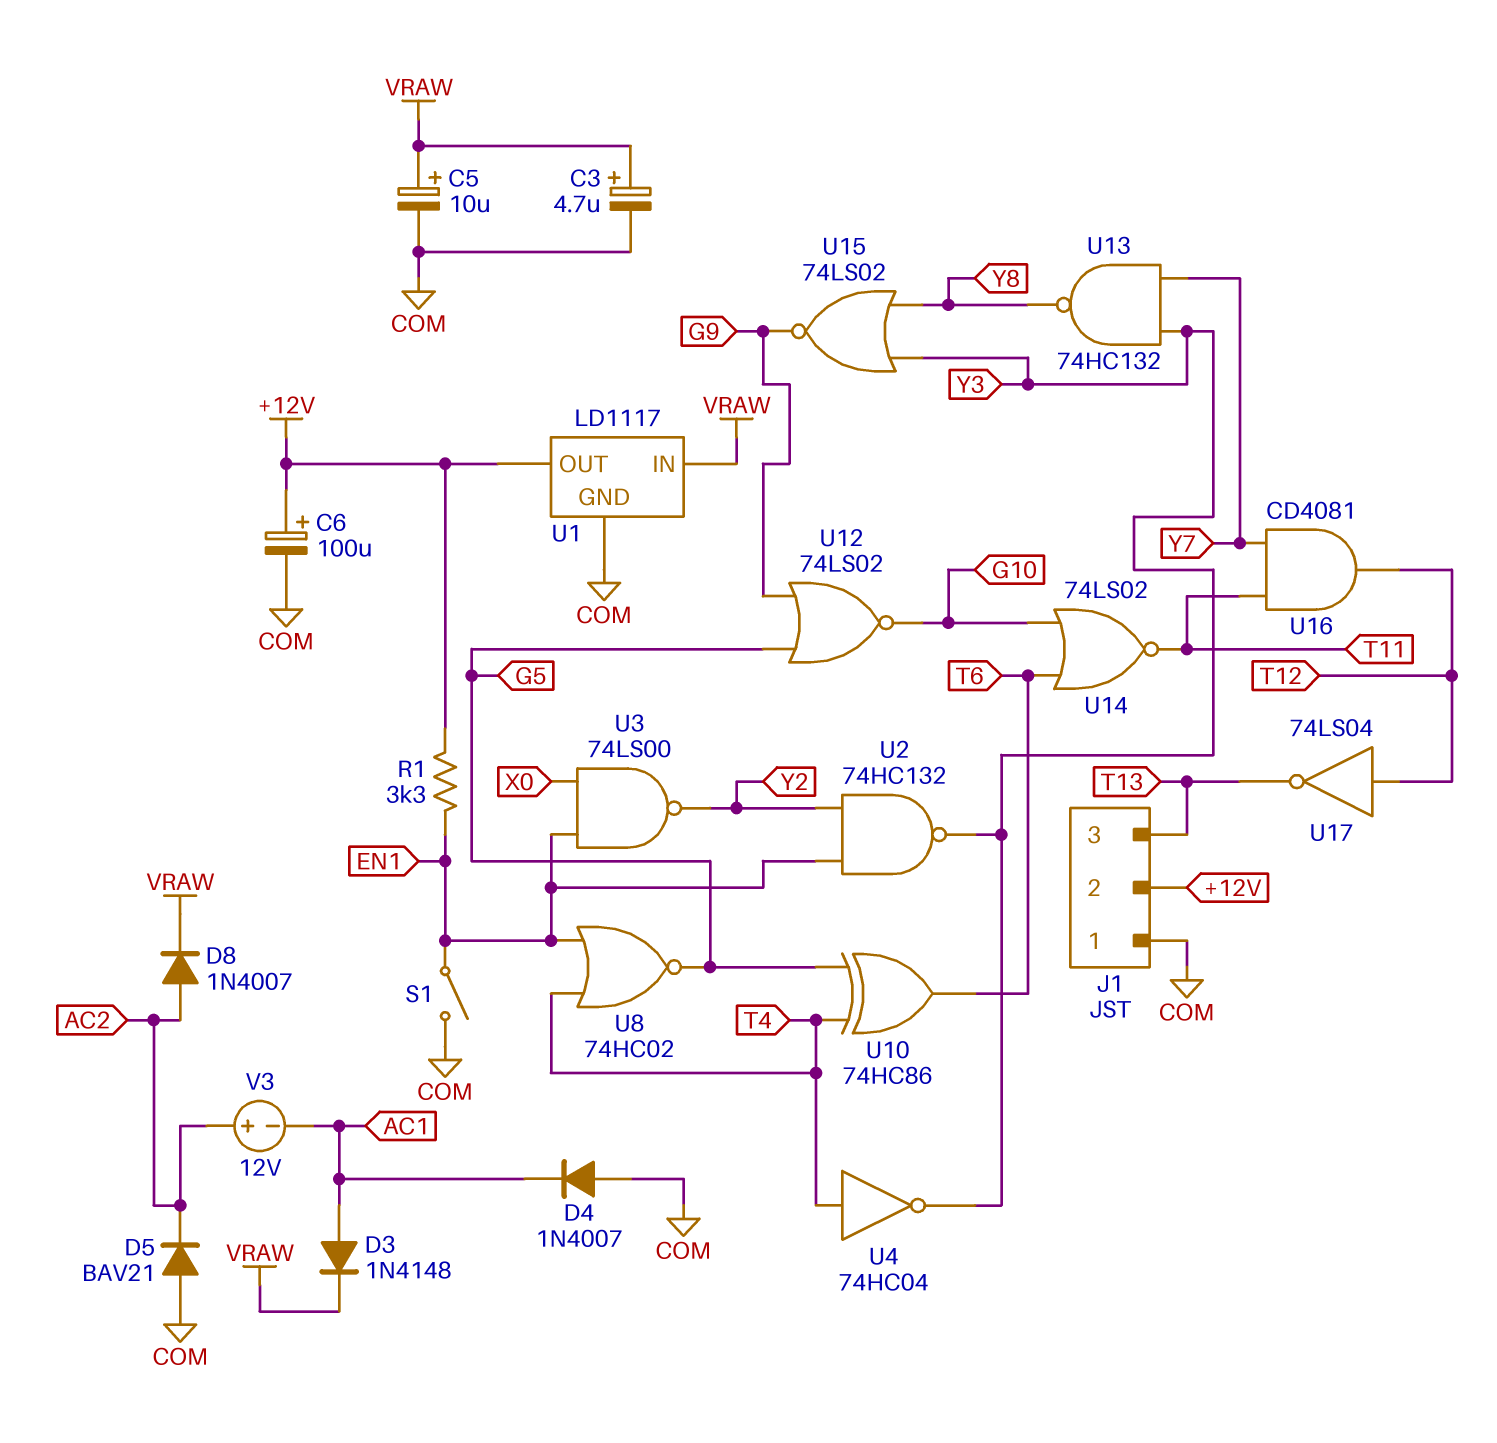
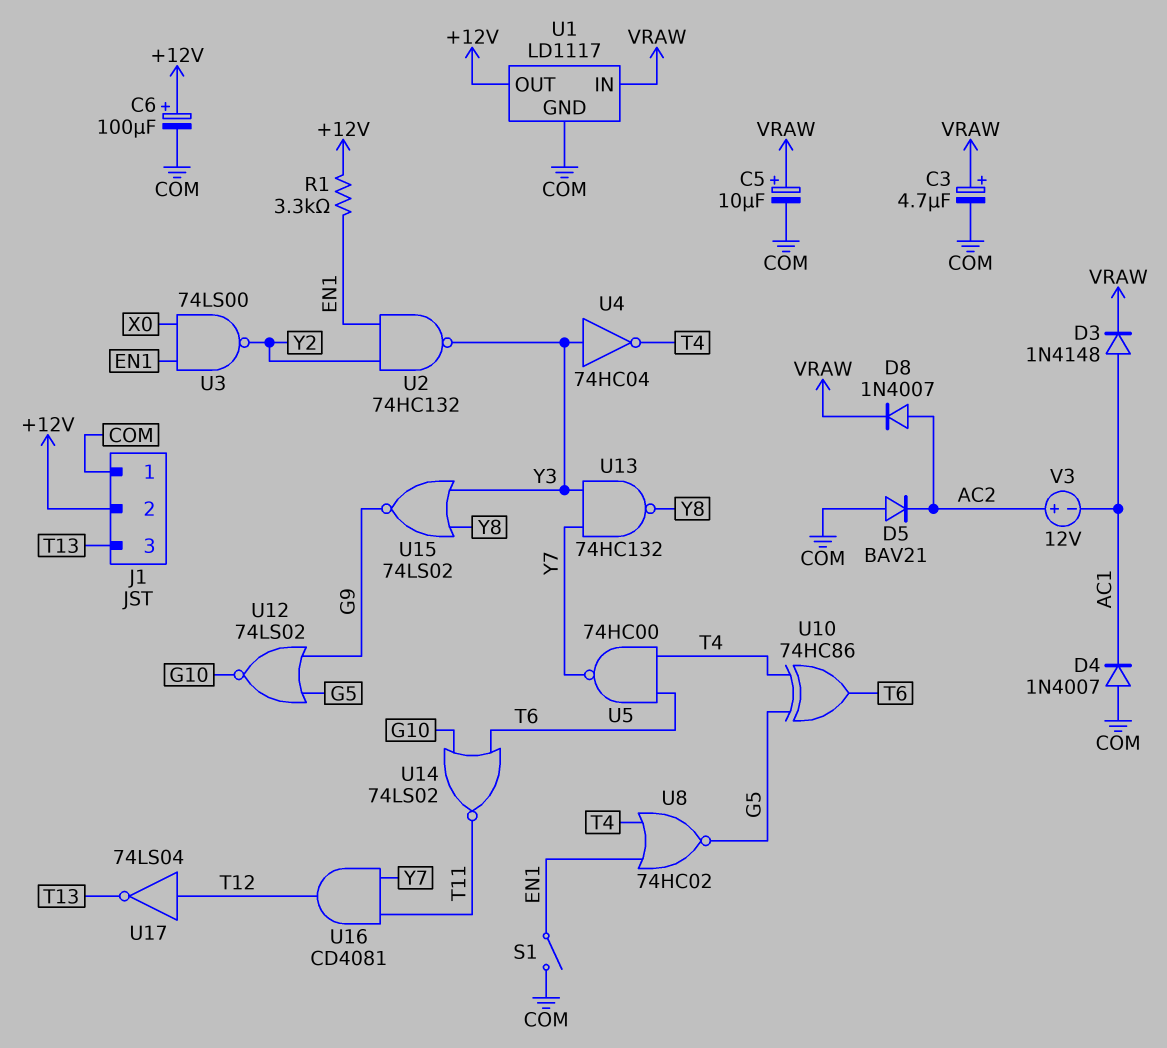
U4: NOT 74HC04 (in T4, out Y3) -> NOT 74HC04 (in Y3, out T4)
U5: none -> NAND 74HC00 (in T4, in T6, out Y7)

